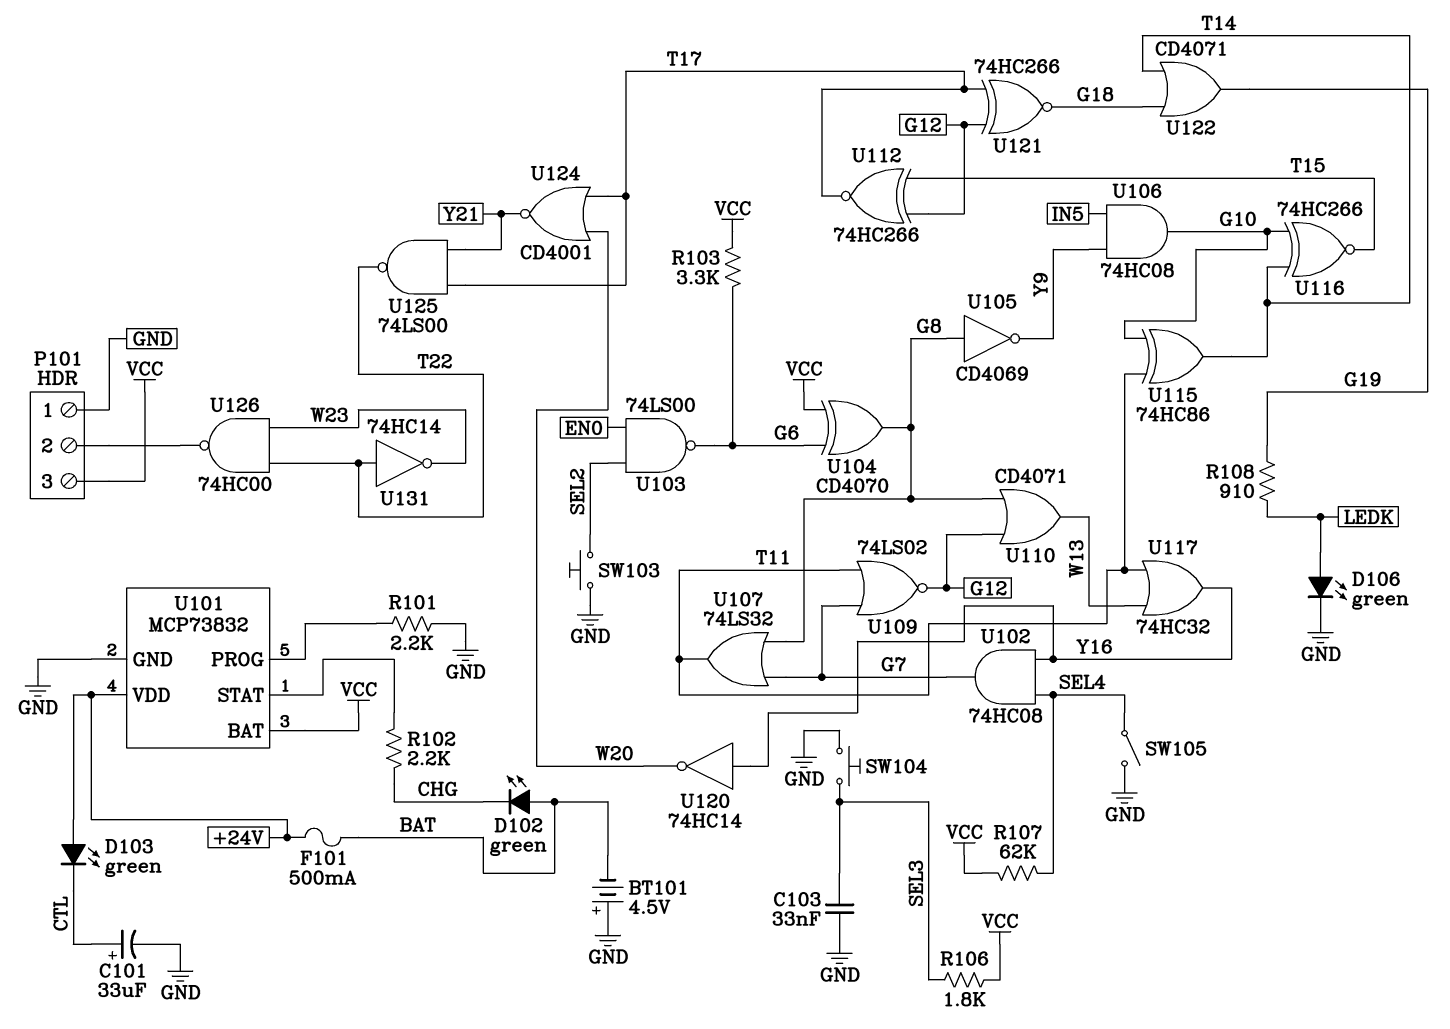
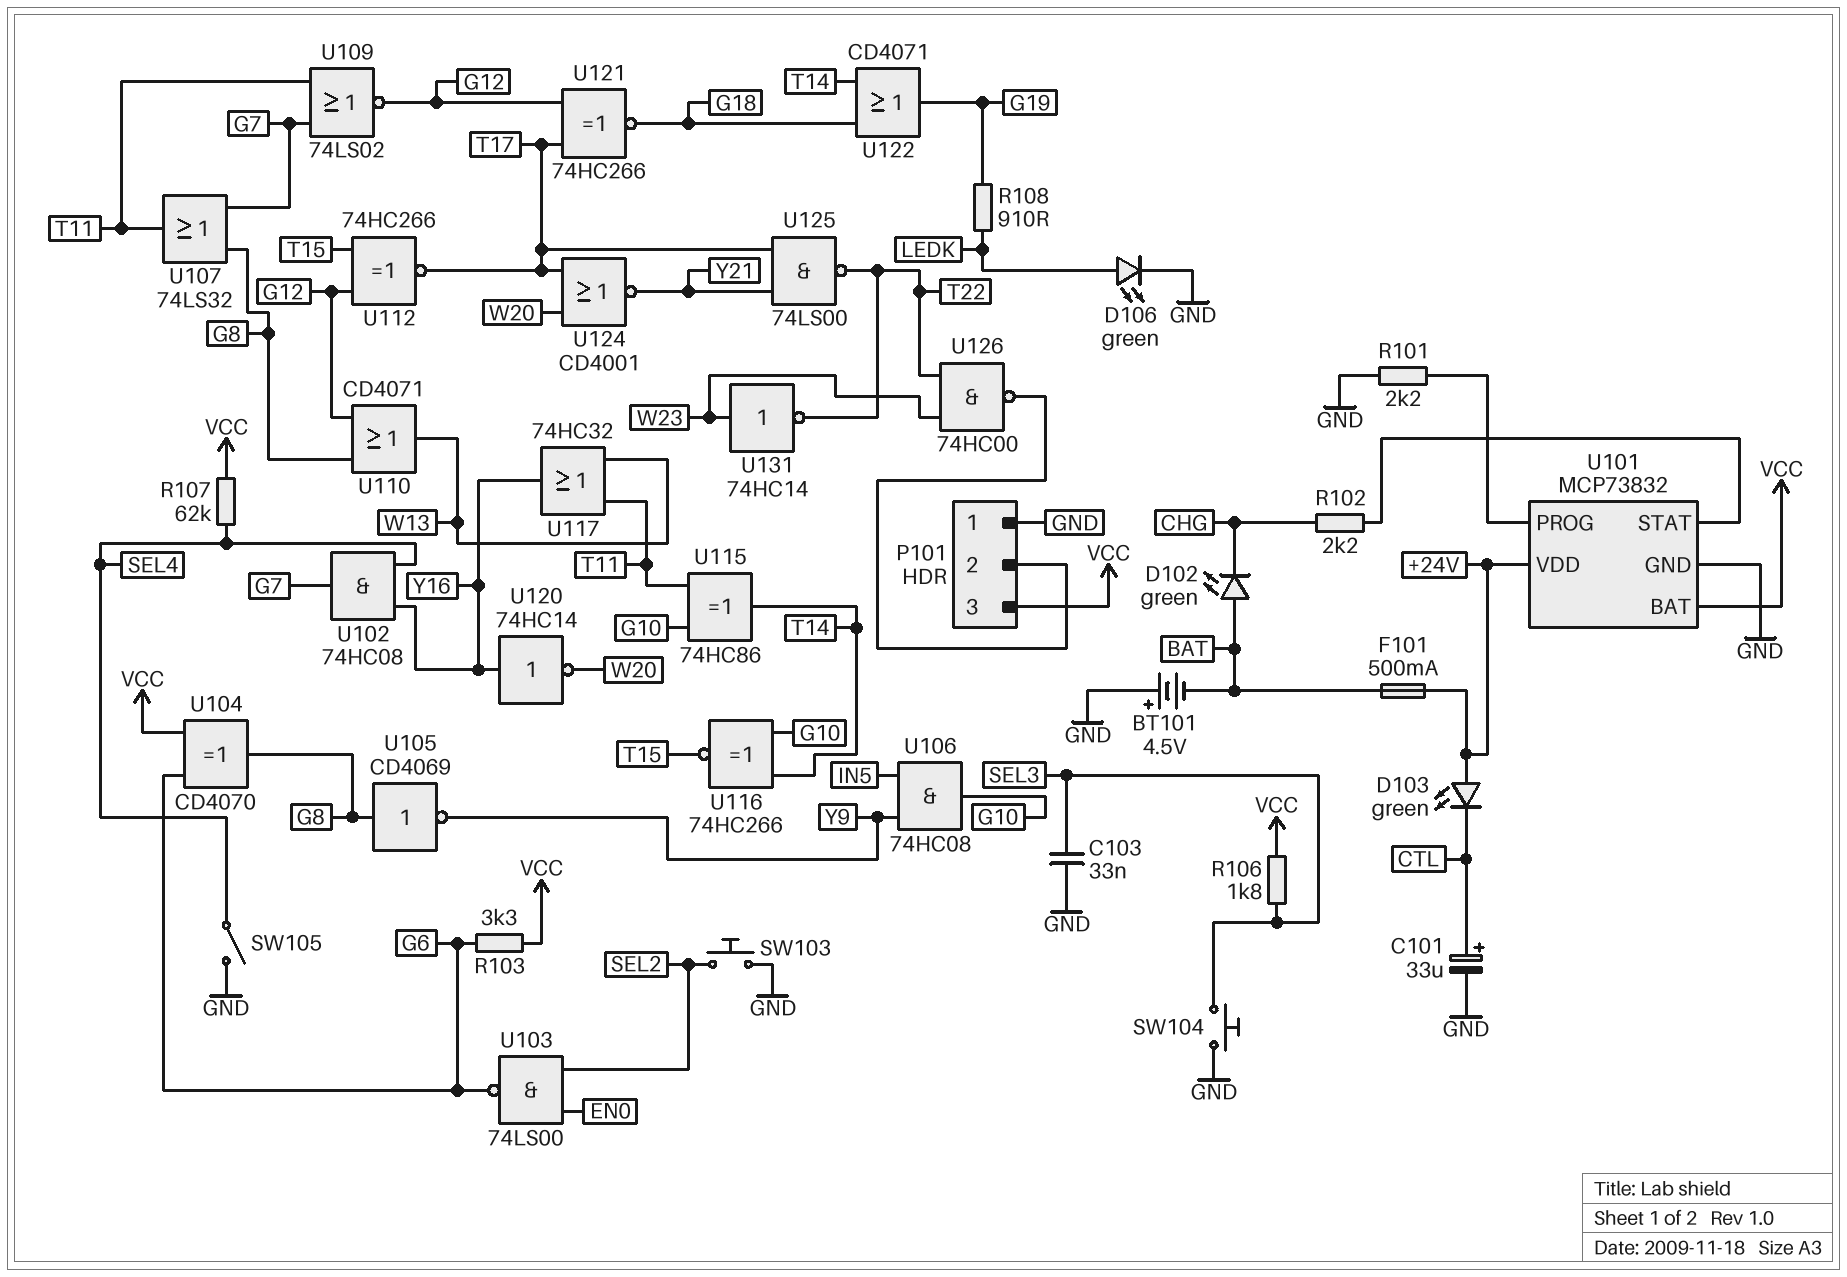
U131: NOT 74HC14 (in T22, out W23) -> NOT 74HC14 (in W23, out T22)

